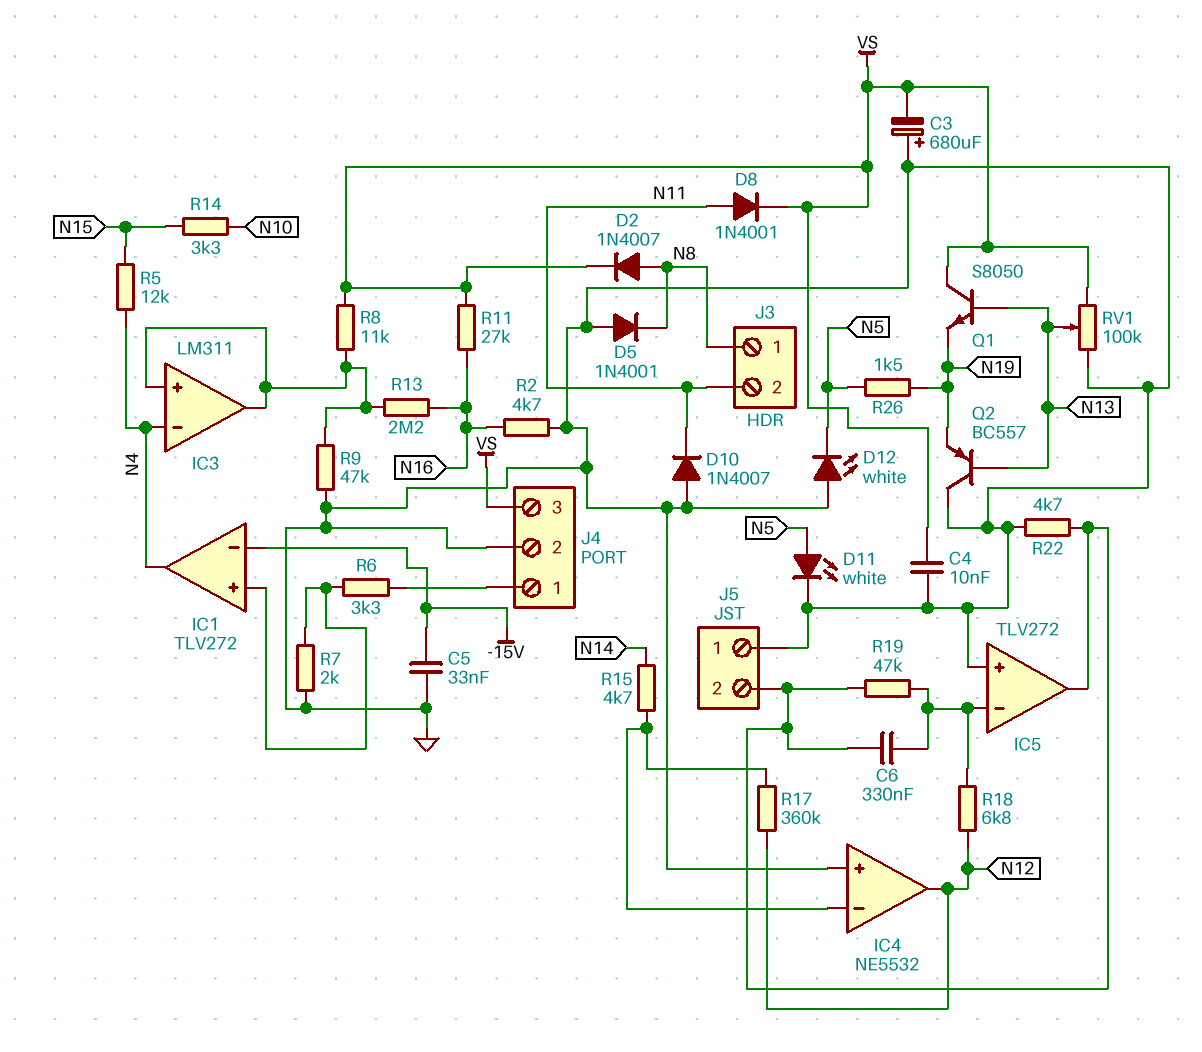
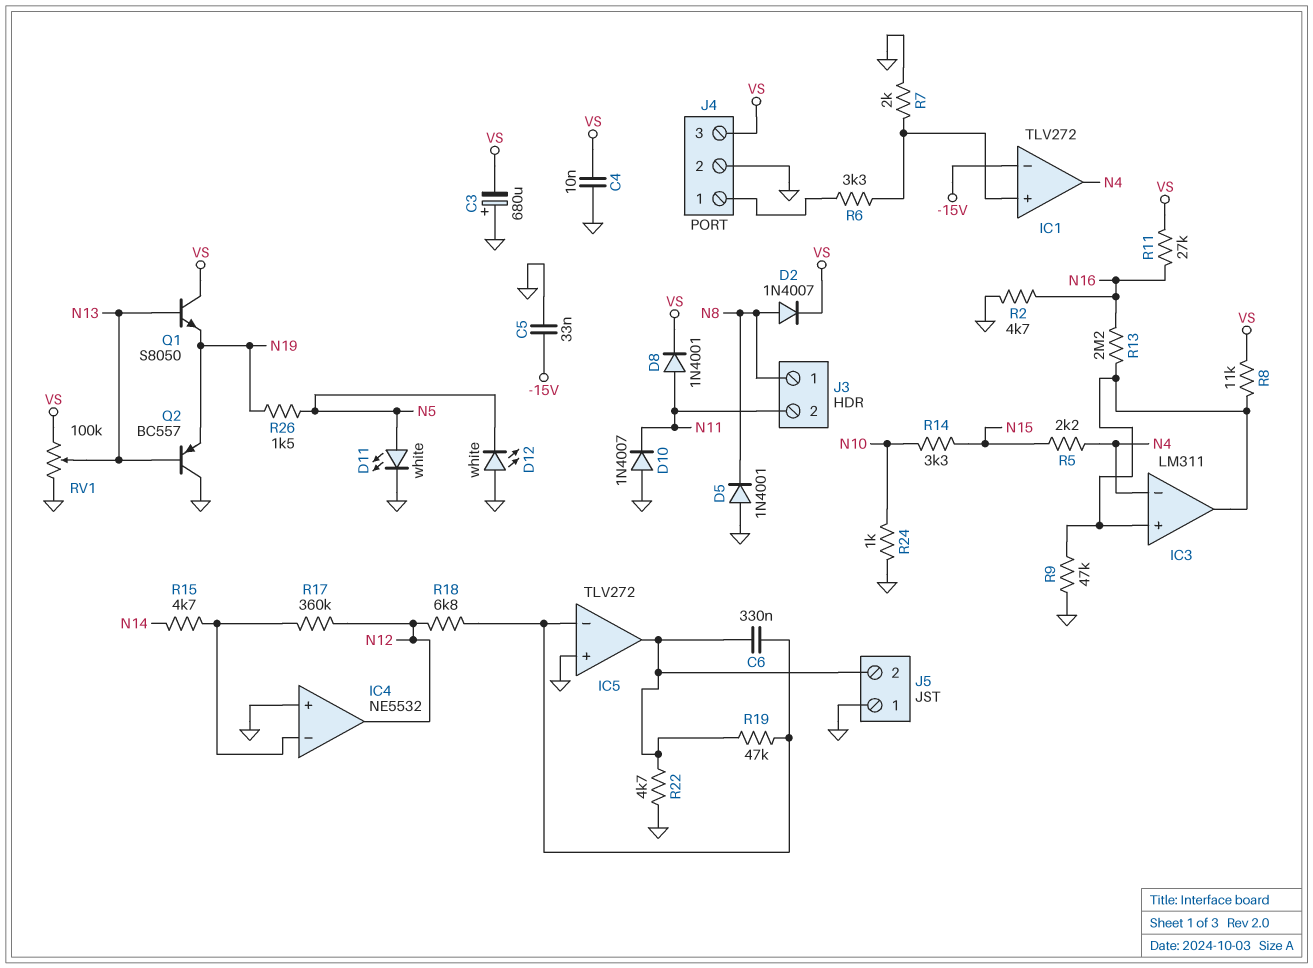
R5: 12k (N4, N15) -> 2.2k (N4, N15)
R24: none -> 1k (GND, N10)

